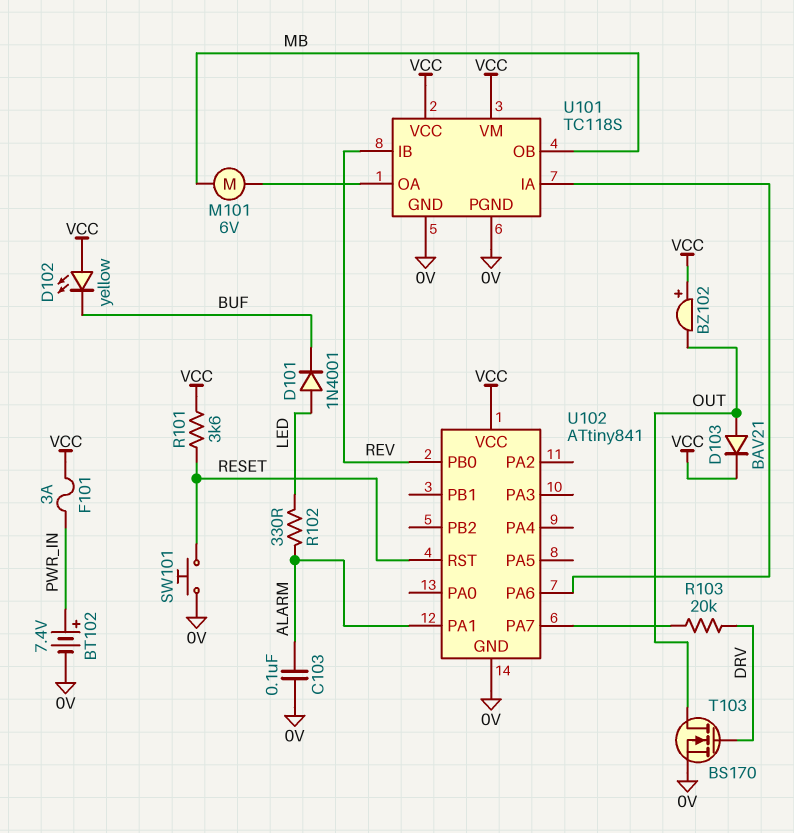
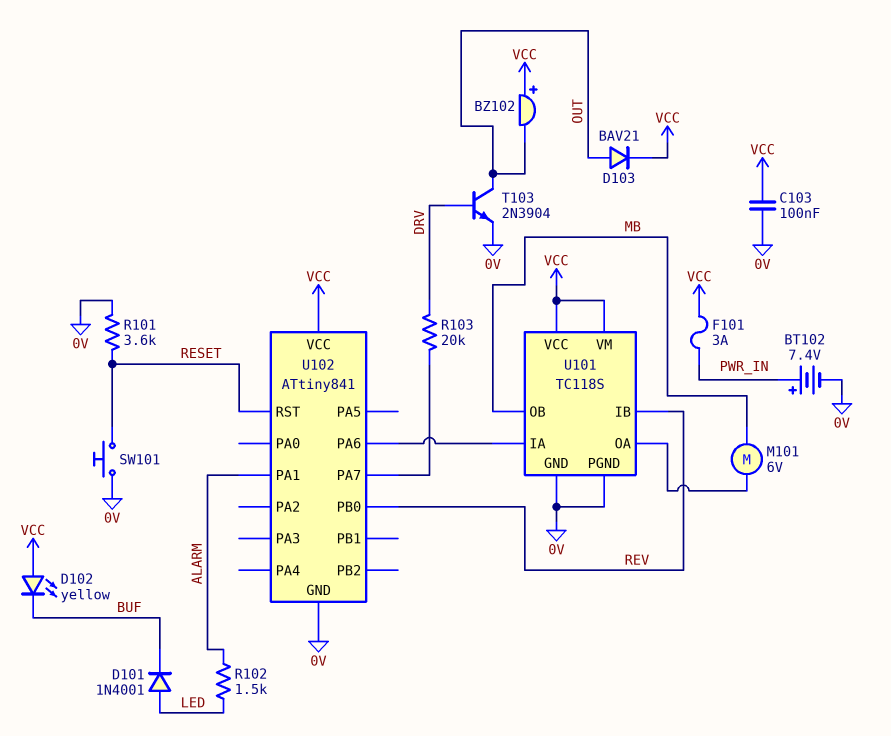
C103: 100nF (0V, ALARM) -> 100nF (0V, VCC)
R101: 3.6k (RESET, VCC) -> 3.6k (0V, RESET)
R102: 330 (ALARM, LED) -> 1.5k (ALARM, LED)
T103: NMOS BS170 (G DRV, D OUT, S 0V) -> NPN 2N3904 (B DRV, C OUT, E 0V)

